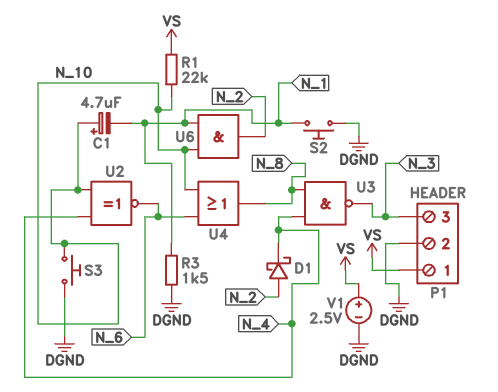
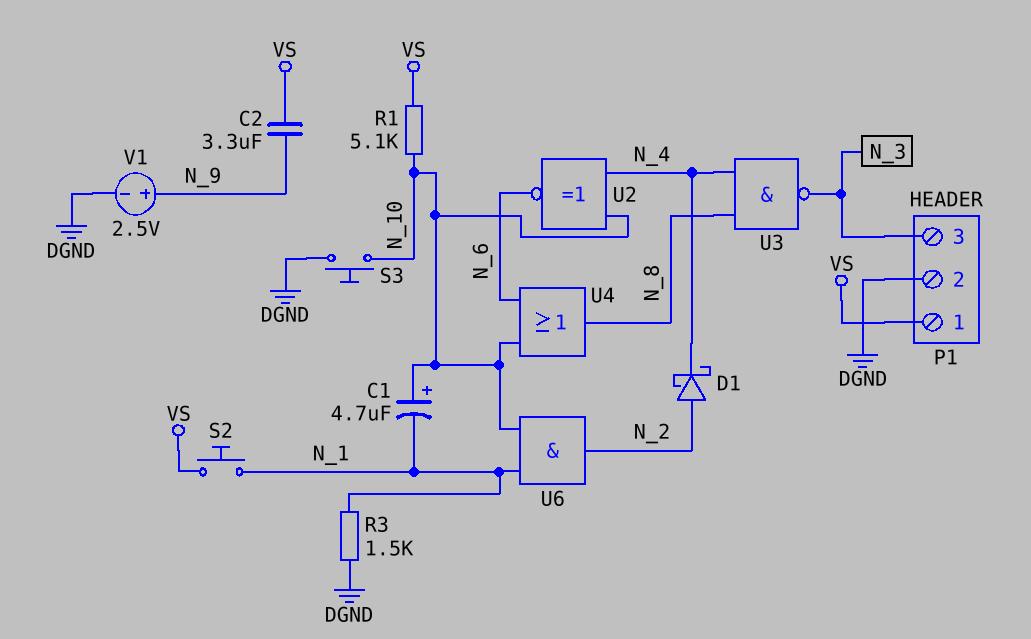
C2: none -> 3.3uF (N_9, VS)
R1: 22k (N_10, VS) -> 5.1k (N_10, VS)
S2: button (DGND, N_1) -> button (N_1, VS)
V1: 2.5V (plus VS, minus DGND) -> 2.5V (plus N_9, minus DGND)

